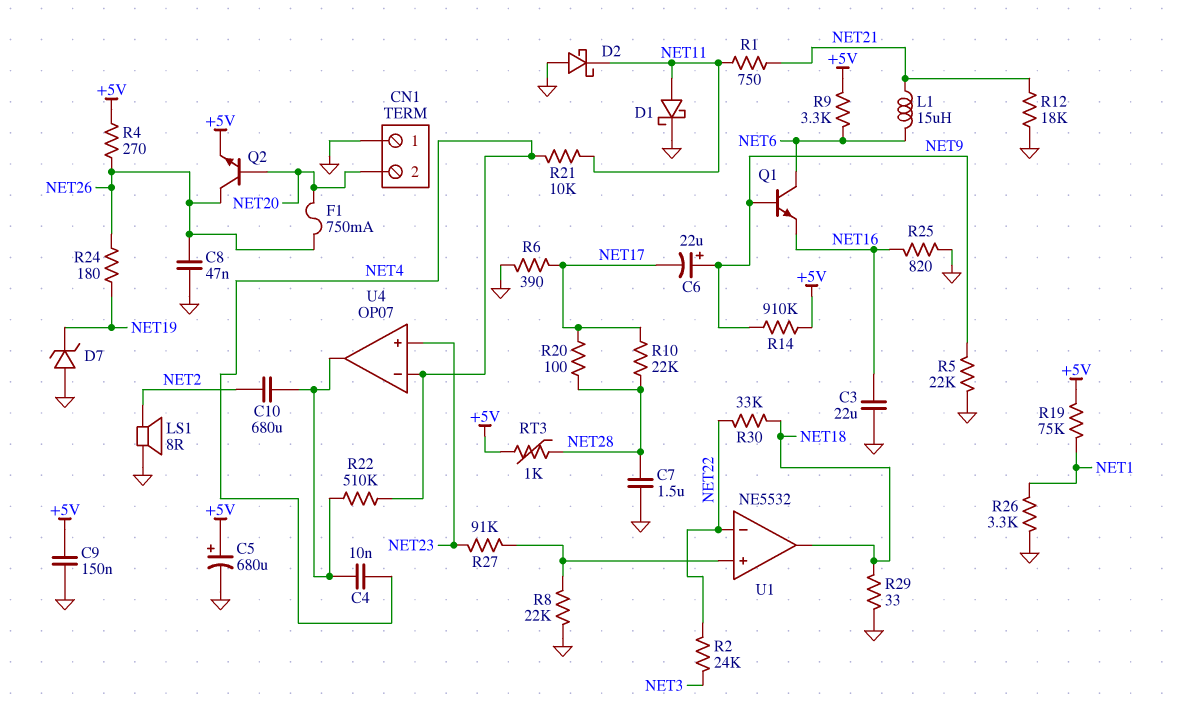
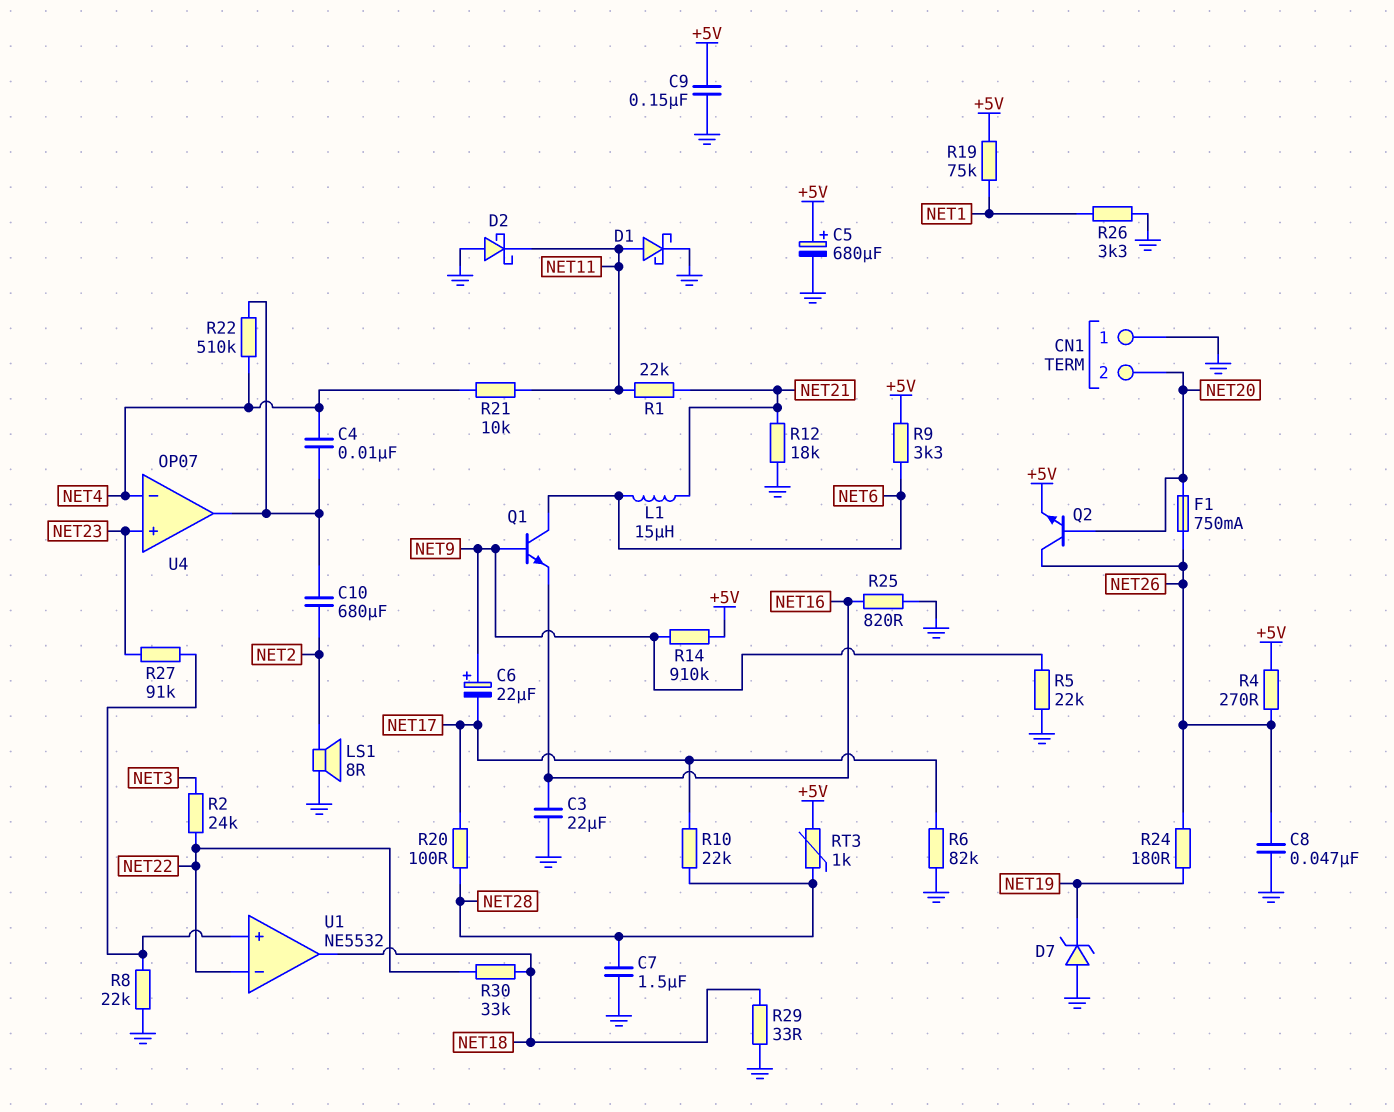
R1: 750 (NET11, NET21) -> 22k (NET11, NET21)
R6: 390 (GND, NET17) -> 82k (GND, NET17)

